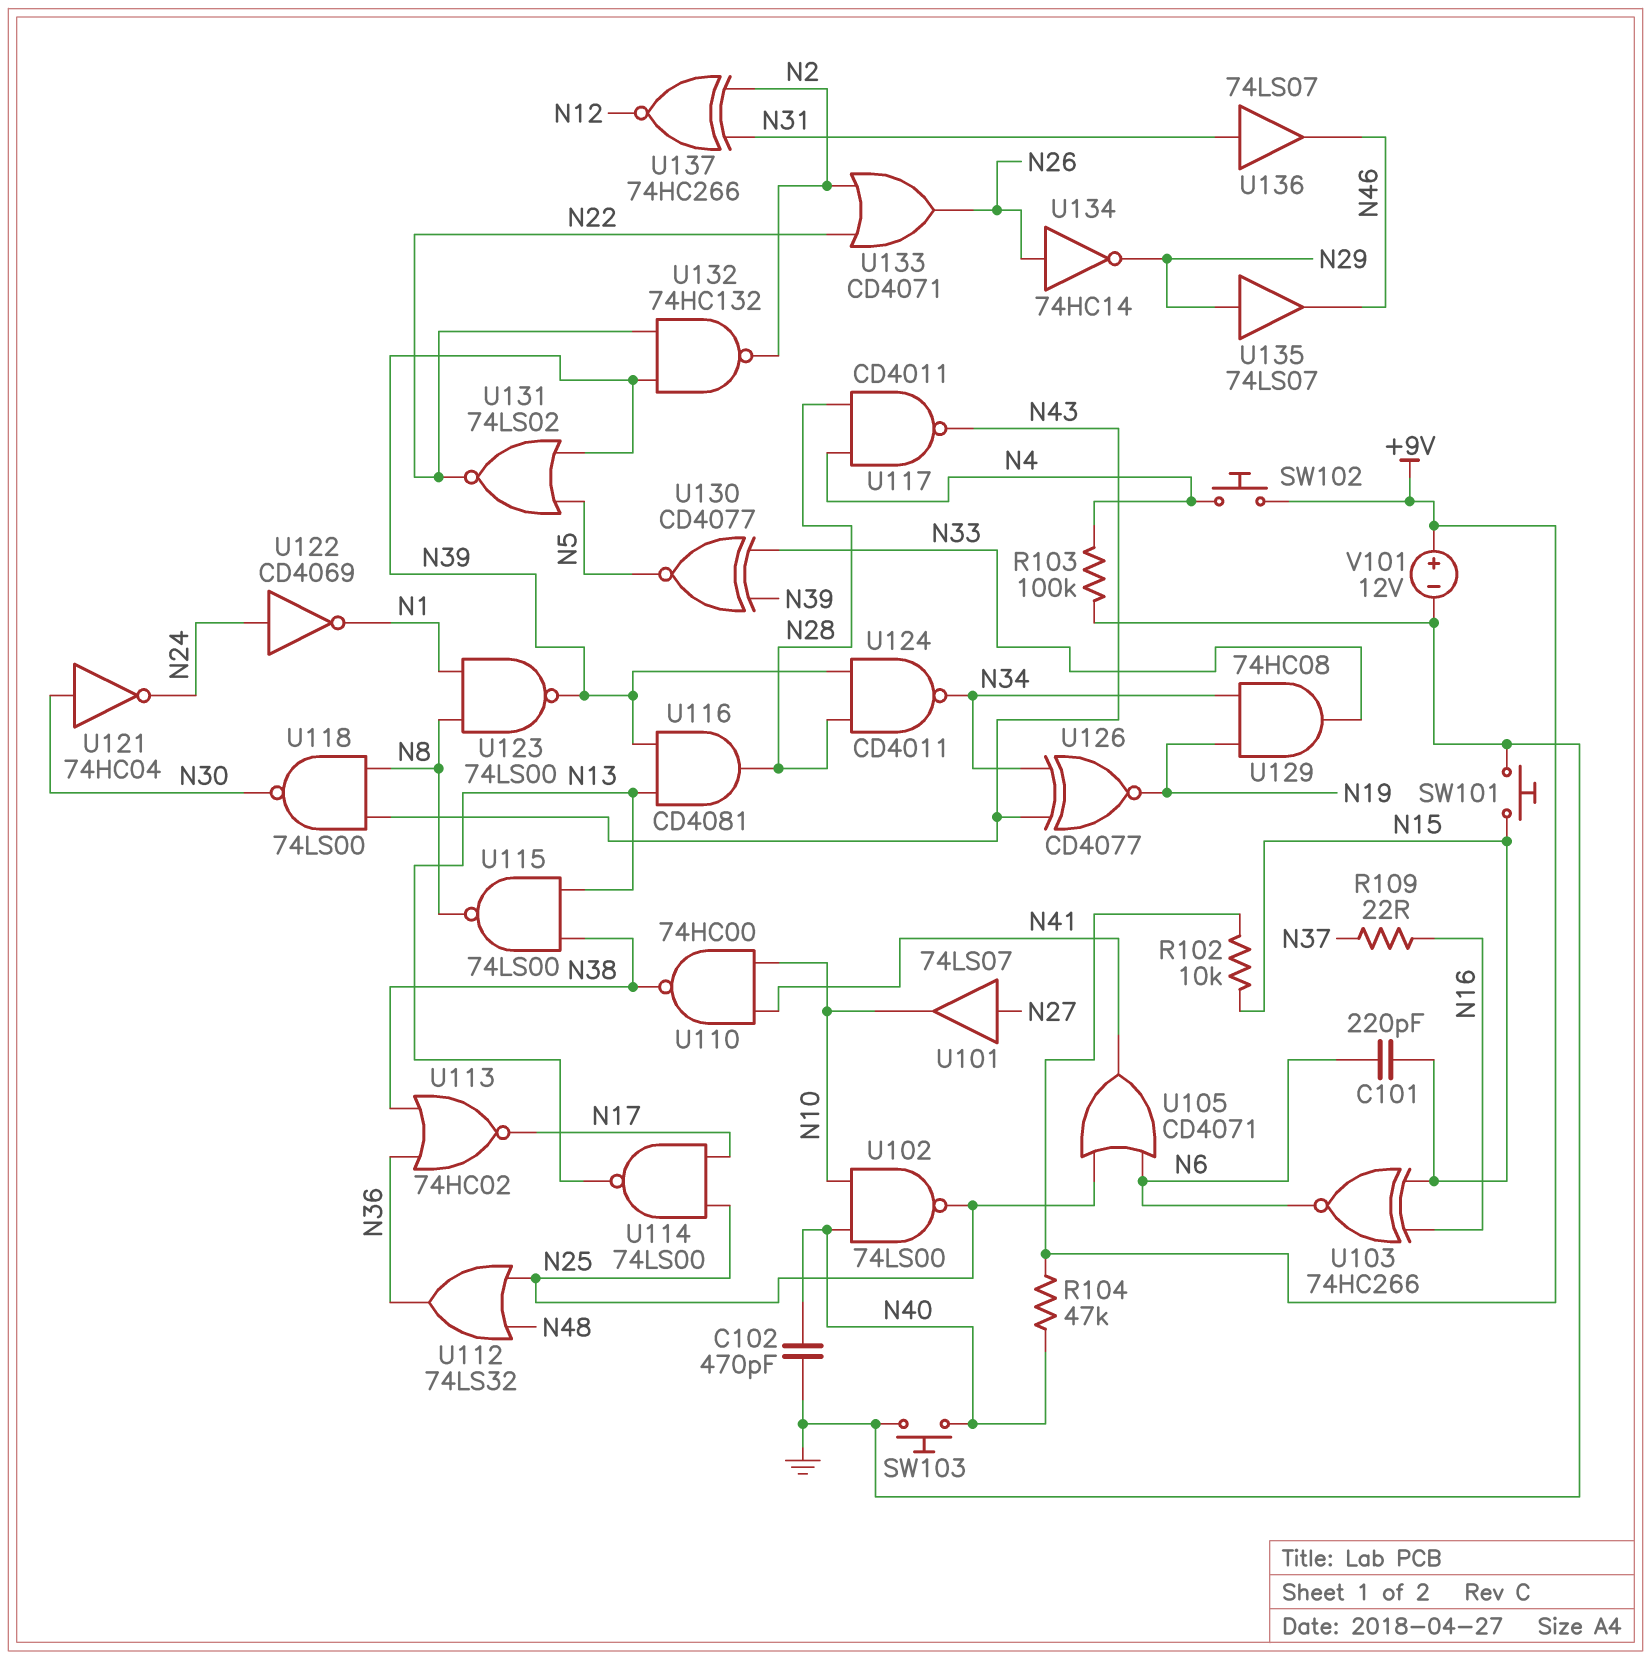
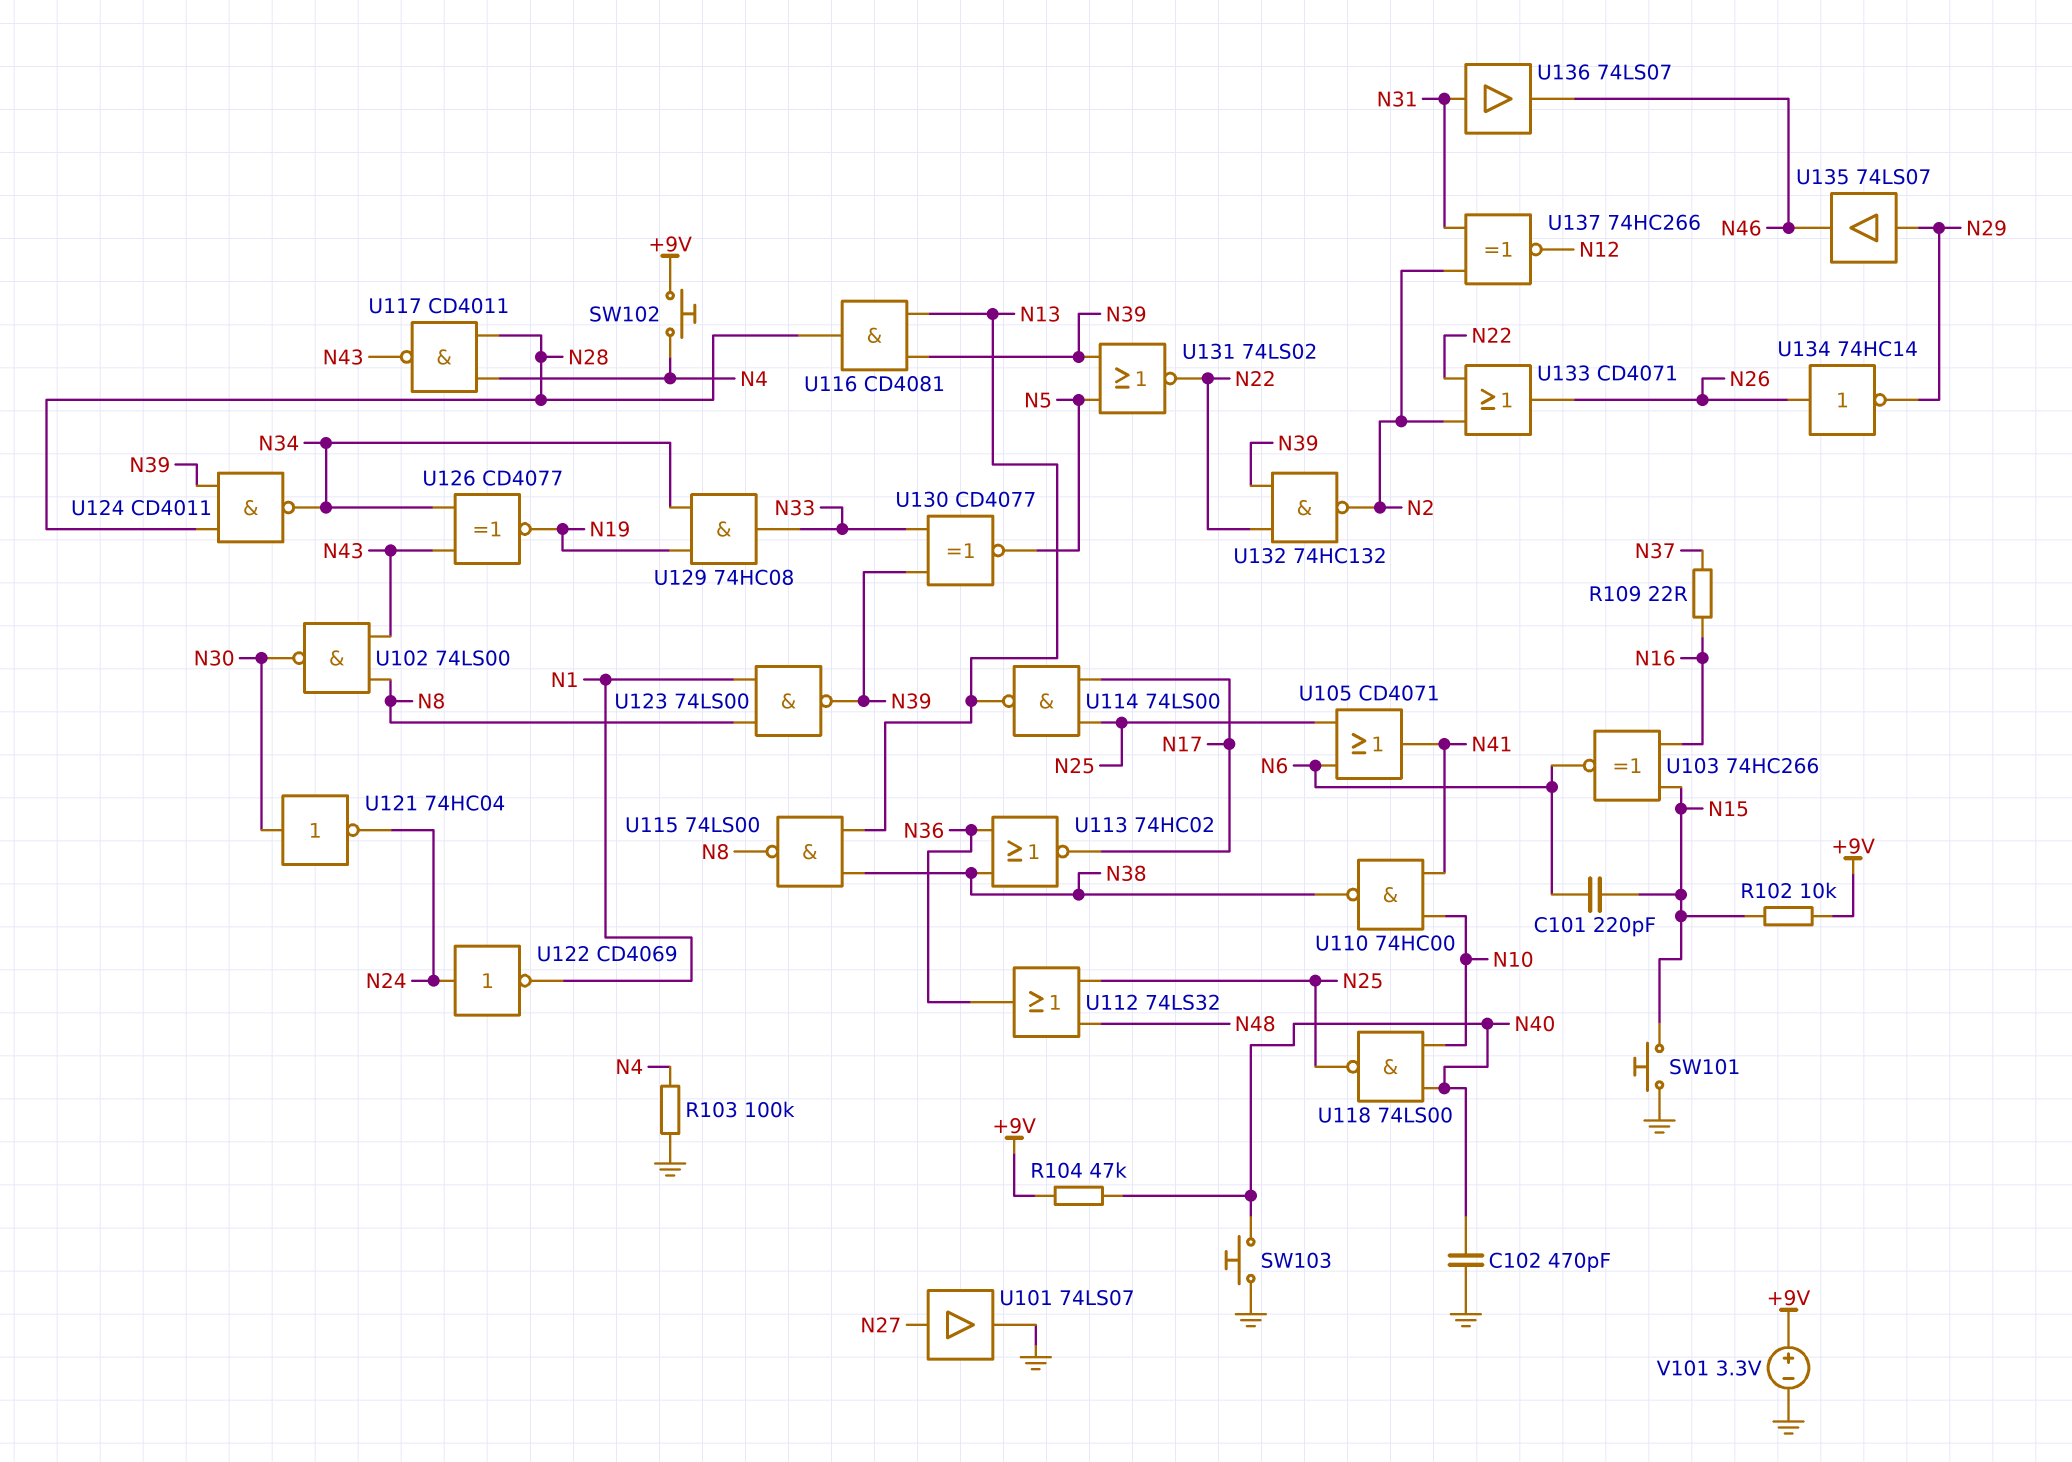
U101: buffer 74LS07 (in N27, out N10) -> buffer 74LS07 (in N27, out GND)
U102: NAND 74LS00 (in N10, in N40, out N25) -> NAND 74LS00 (in N8, in N43, out N30)
U118: NAND 74LS00 (in N8, in N43, out N30) -> NAND 74LS00 (in N10, in N40, out N25)
V101: 12V (plus +9V, minus GND) -> 3.3V (plus +9V, minus GND)

